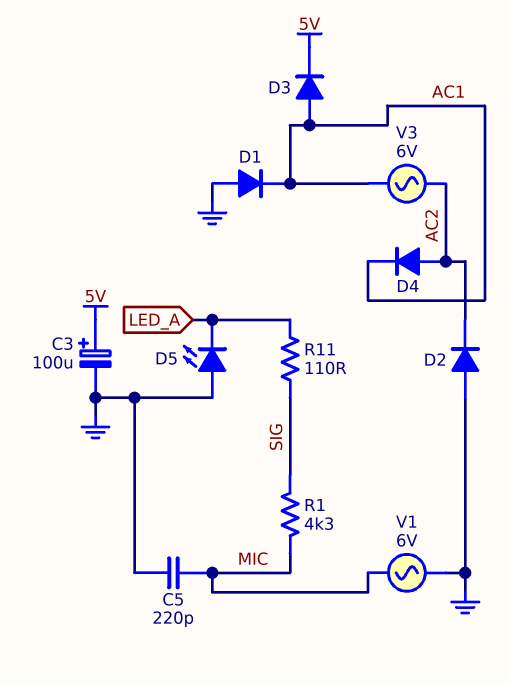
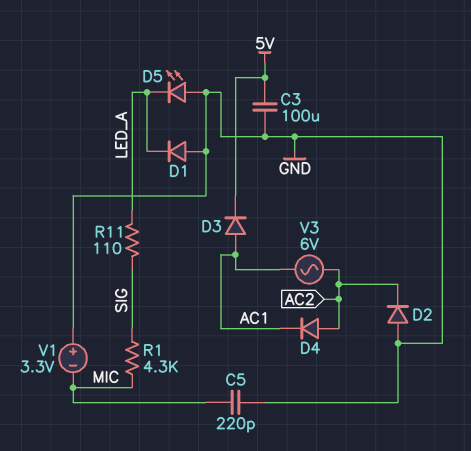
C3: 100uF (plus 5V, minus GND) -> 100uF (5V, GND)
D1: diode (A GND, K AC1) -> diode (A GND, K LED_A)
V1: AC 6V (GND, MIC) -> 3.3V (plus GND, minus MIC)

